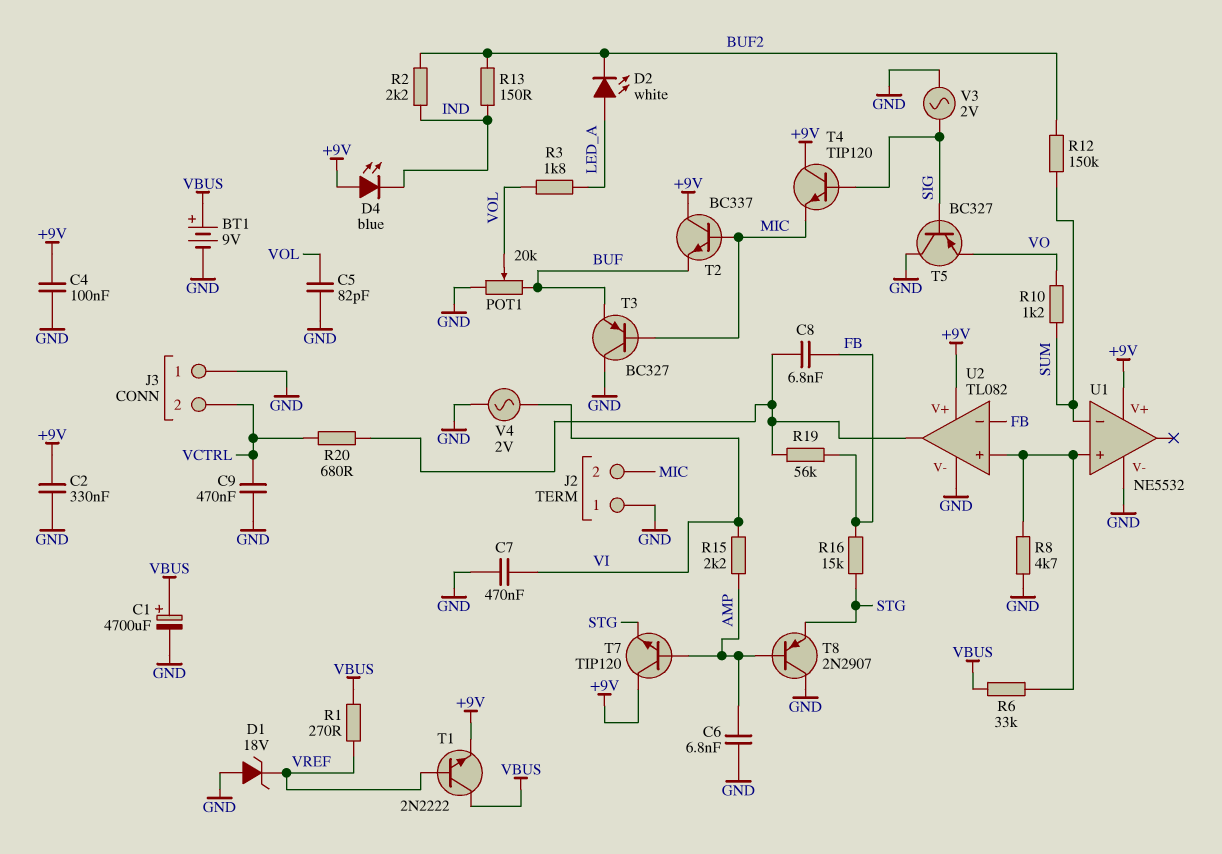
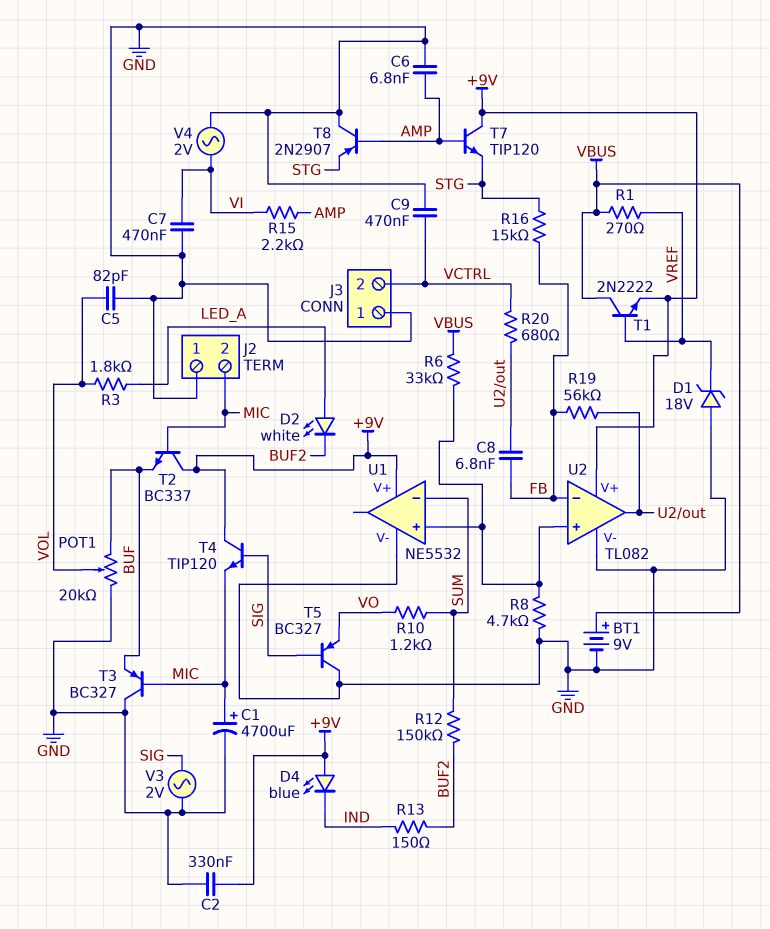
C1: 4700uF (plus VBUS, minus GND) -> 4700uF (plus MIC, minus GND)
C4: 100nF (+9V, GND) -> none
R2: 2.2k (BUF2, IND) -> none

